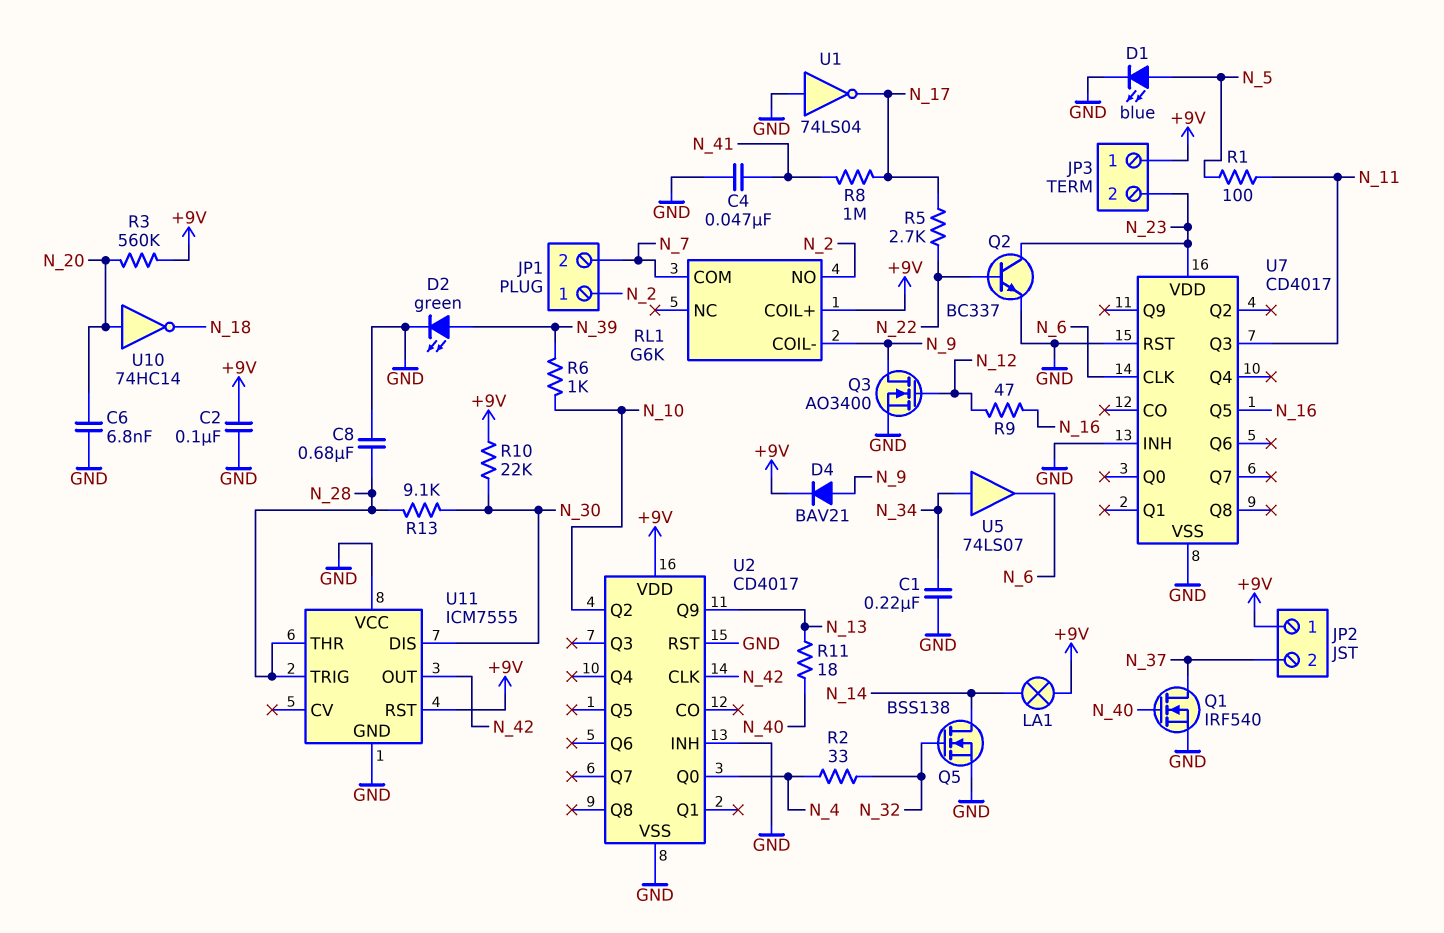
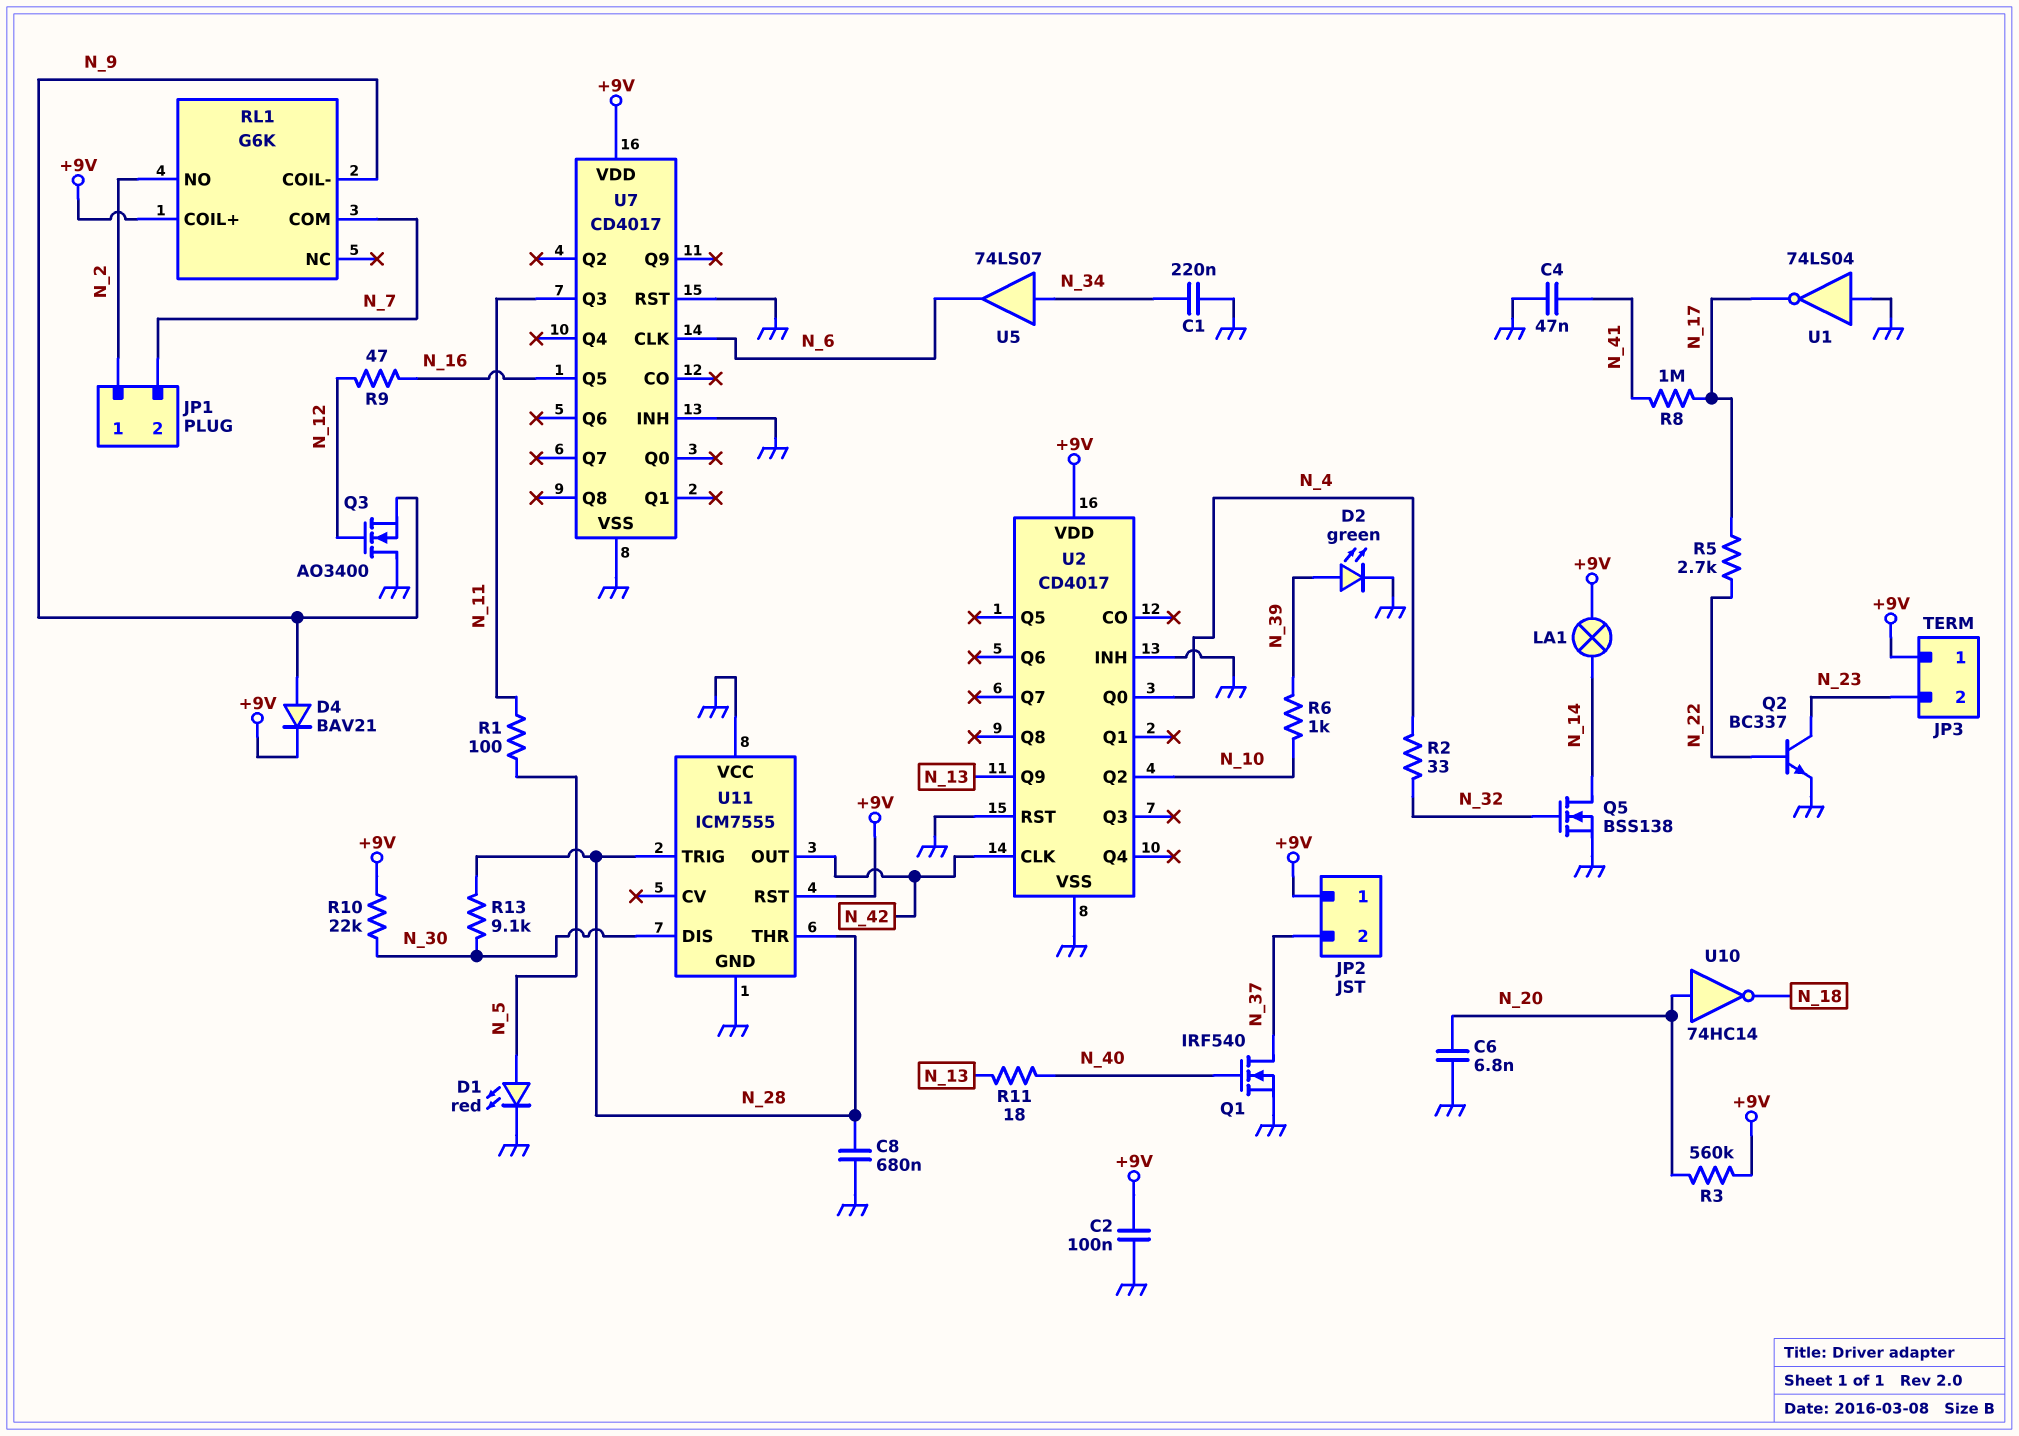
D1: LED blue (A N_5, K GND) -> LED red (A N_5, K GND)
Q3: NMOS AO3400 (G N_12, D N_9, S GND) -> NMOS AO3400 (G N_12, D GND, S N_9)
U7 pin VDD: N_23 -> +9V

